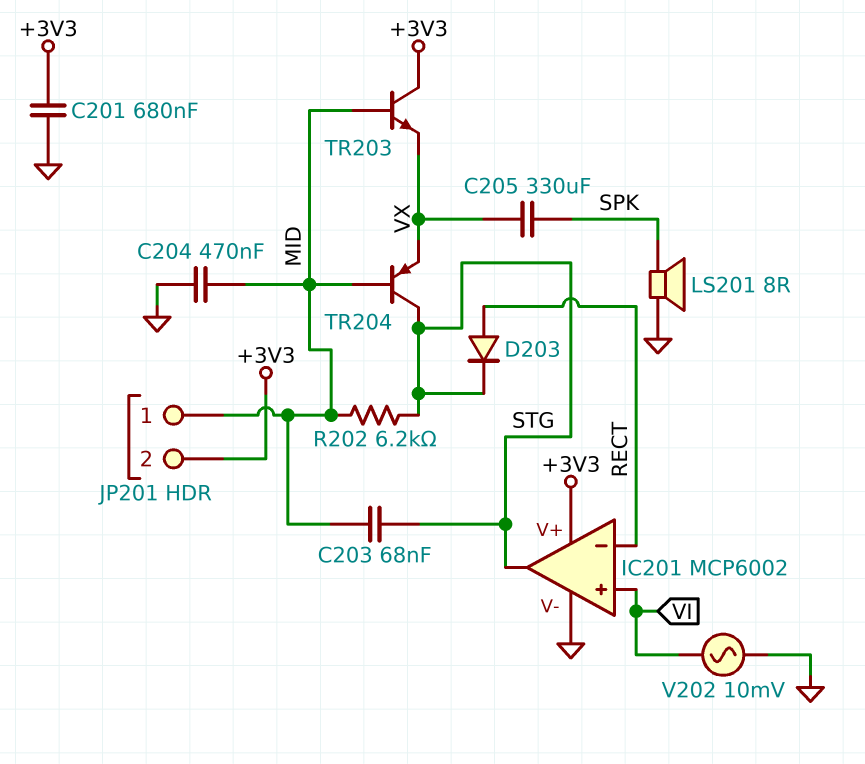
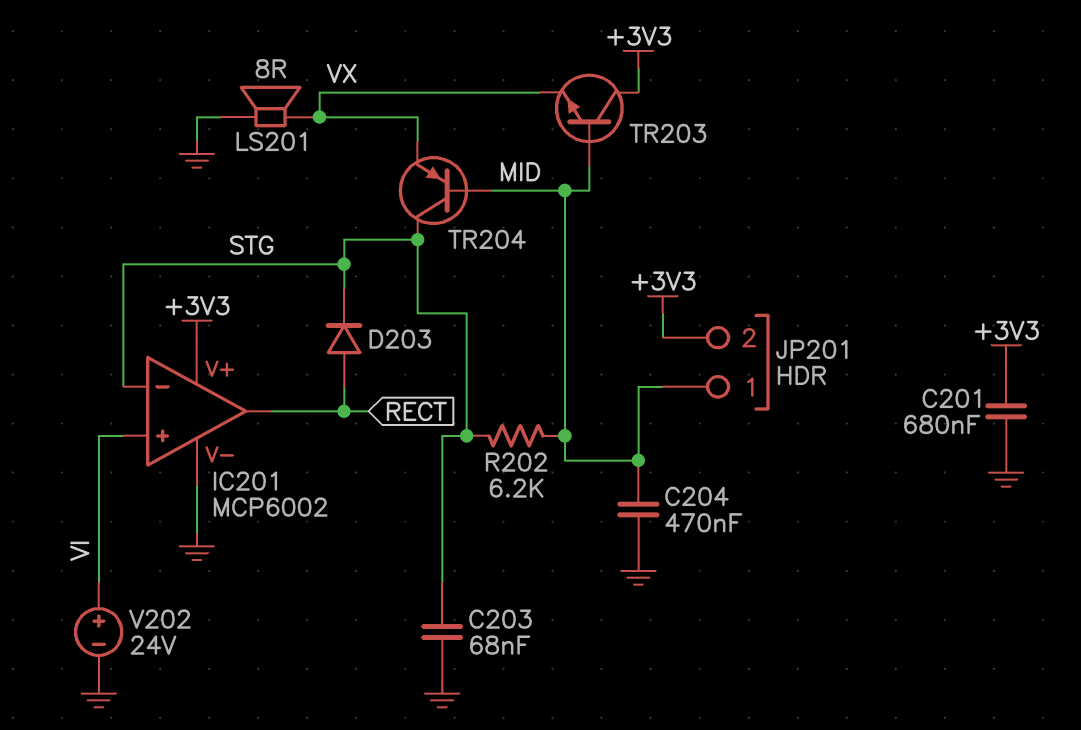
C203: 68nF (MID, STG) -> 68nF (GND, STG)
C205: 330uF (SPK, VX) -> none
IC201 pin in-: RECT -> STG
IC201 pin out: STG -> RECT
LS201: speaker 8R (GND, SPK) -> speaker 8R (GND, VX)
V202: AC 10mV (GND, VI) -> 24V (plus VI, minus GND)

